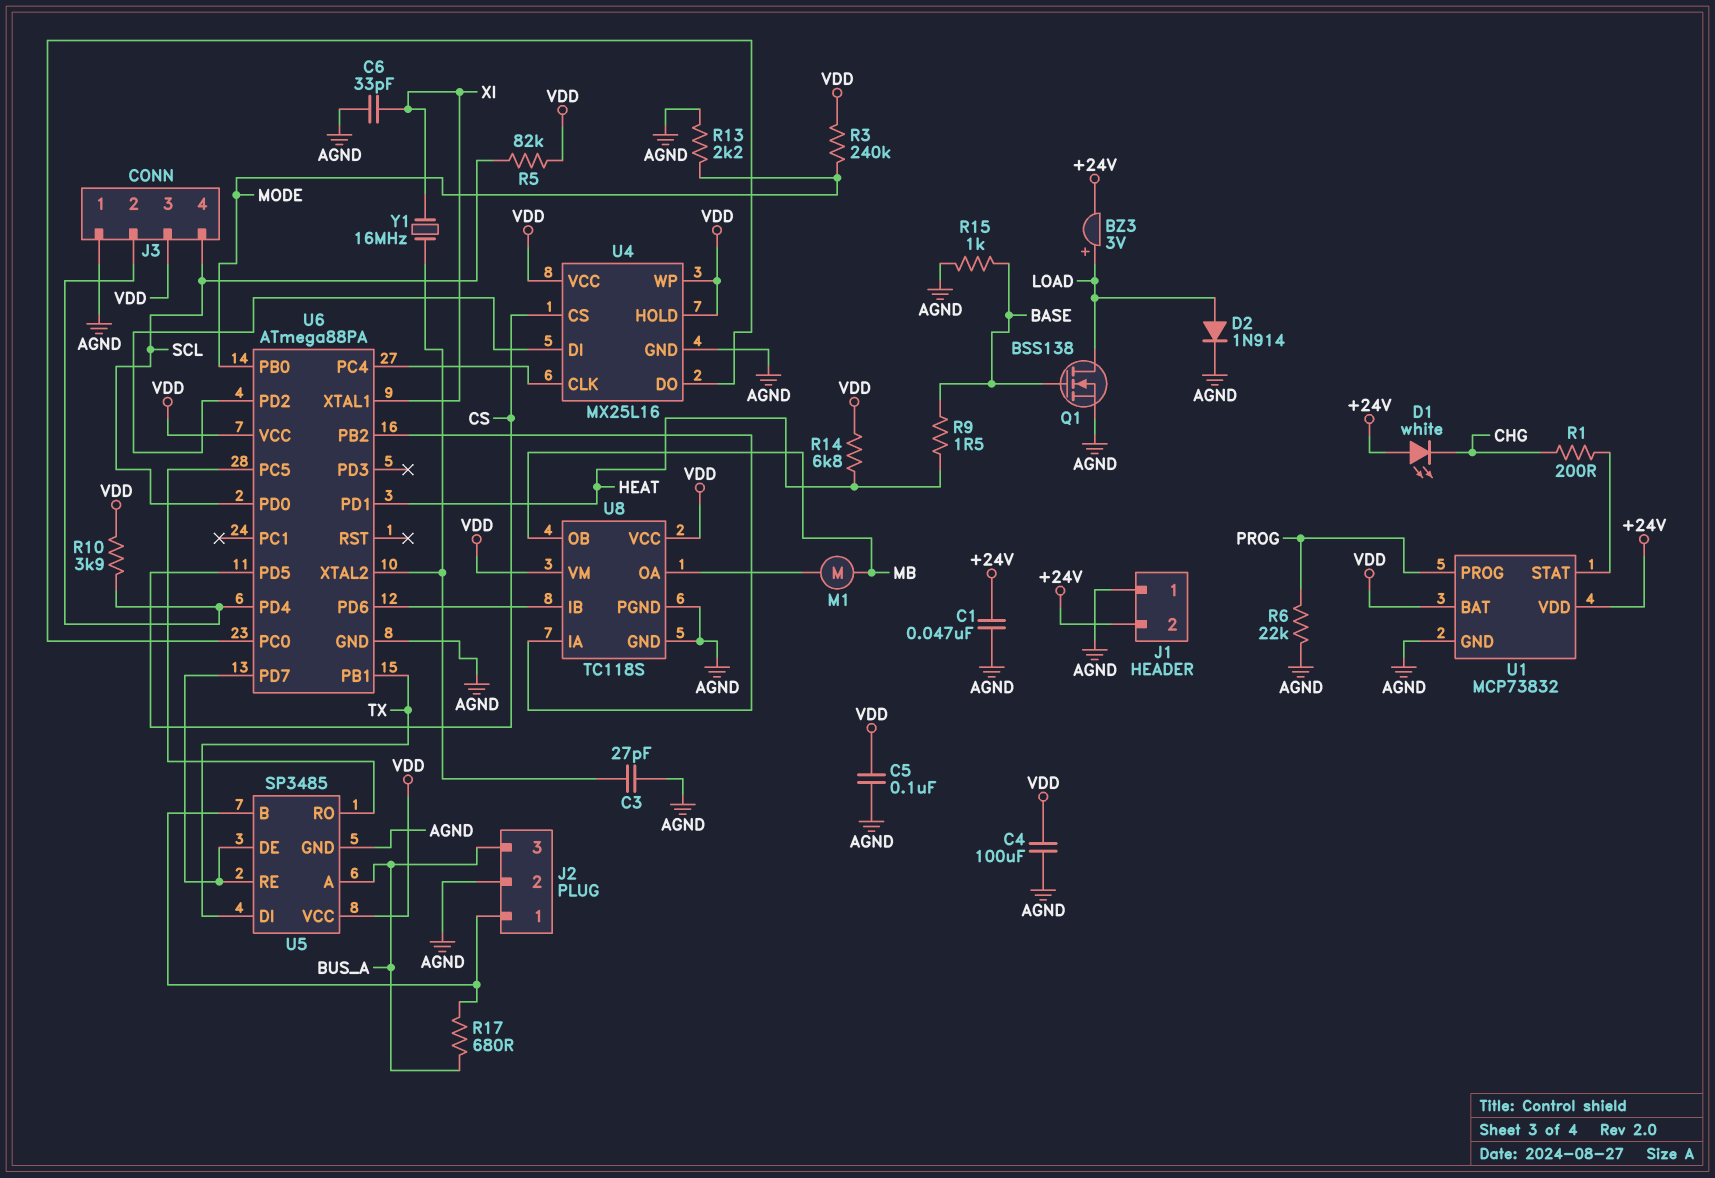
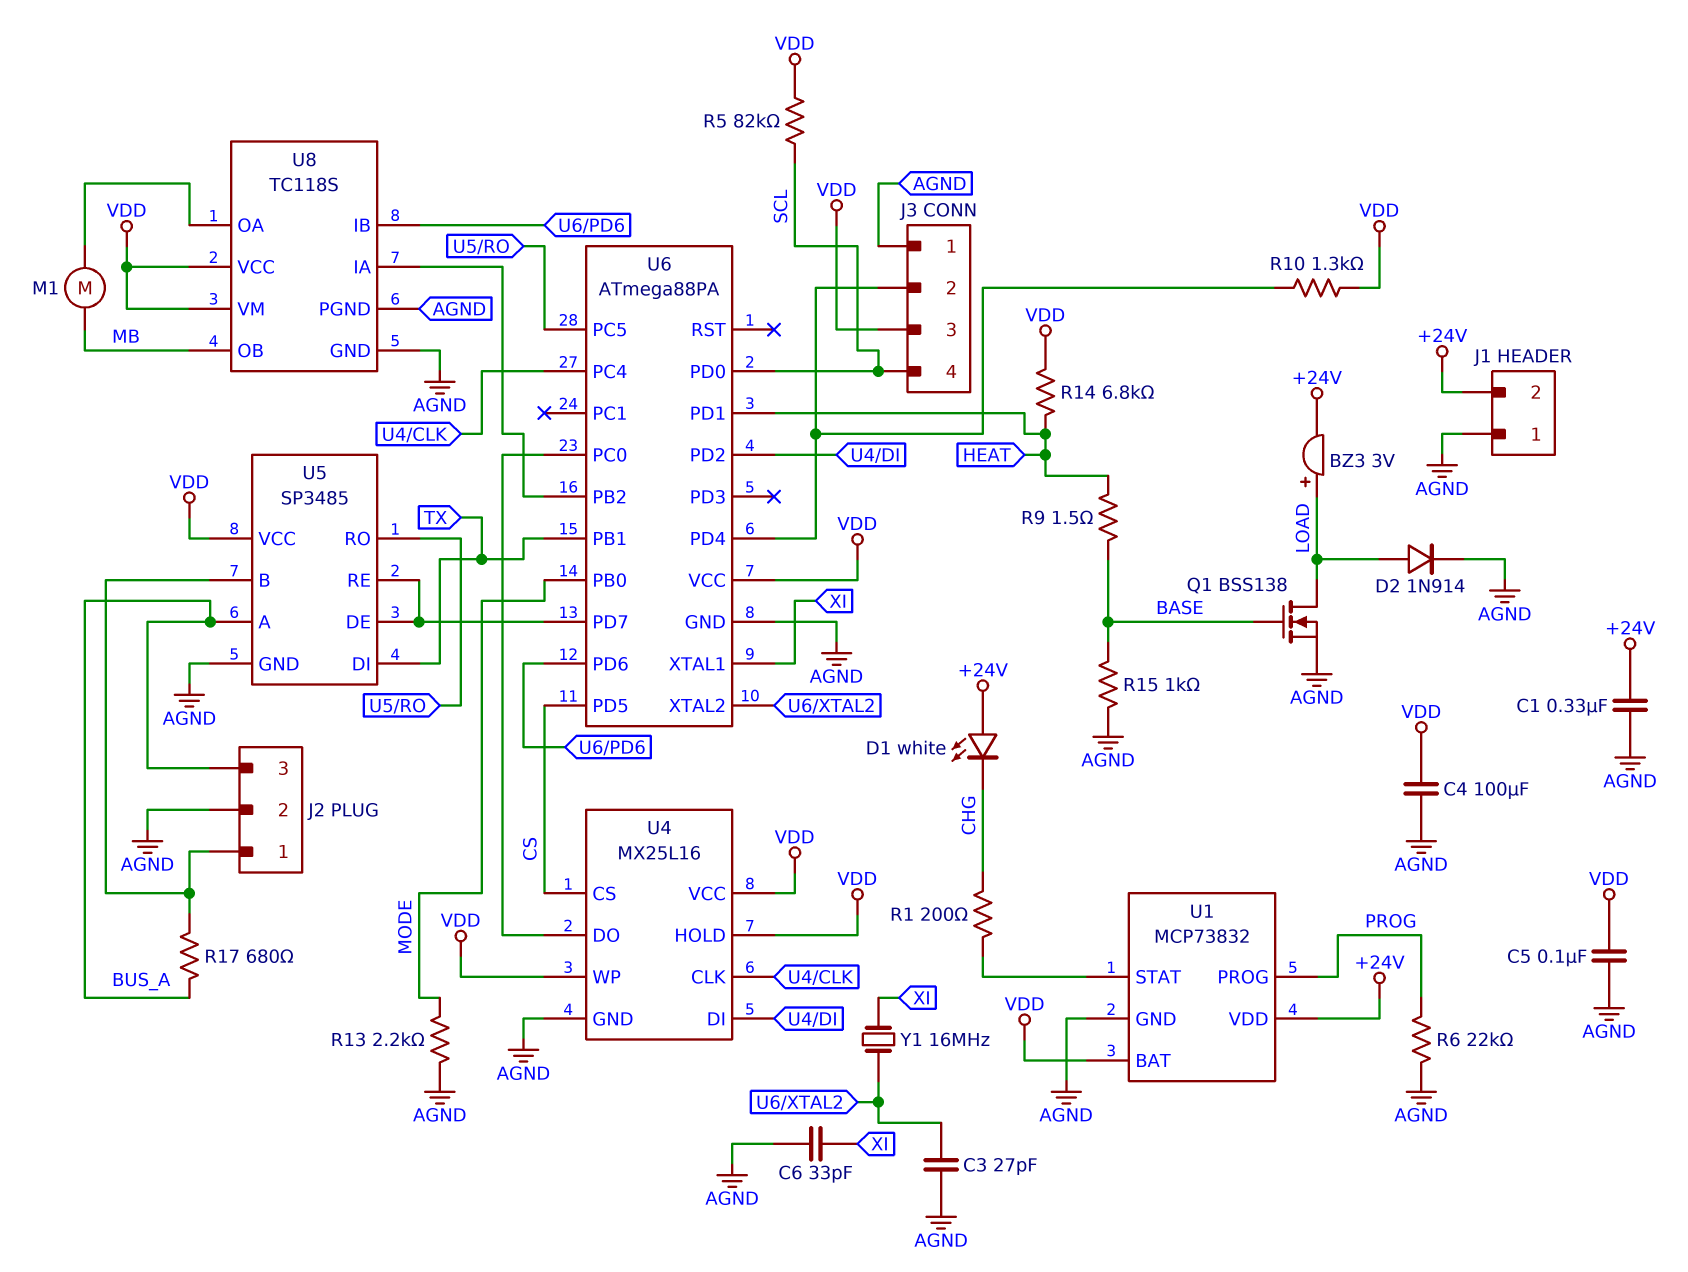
C1: 47nF (+24V, AGND) -> 330nF (+24V, AGND)
R3: 240k (MODE, VDD) -> none
R10: 3.9k (J3/2, VDD) -> 1.3k (J3/2, VDD)

